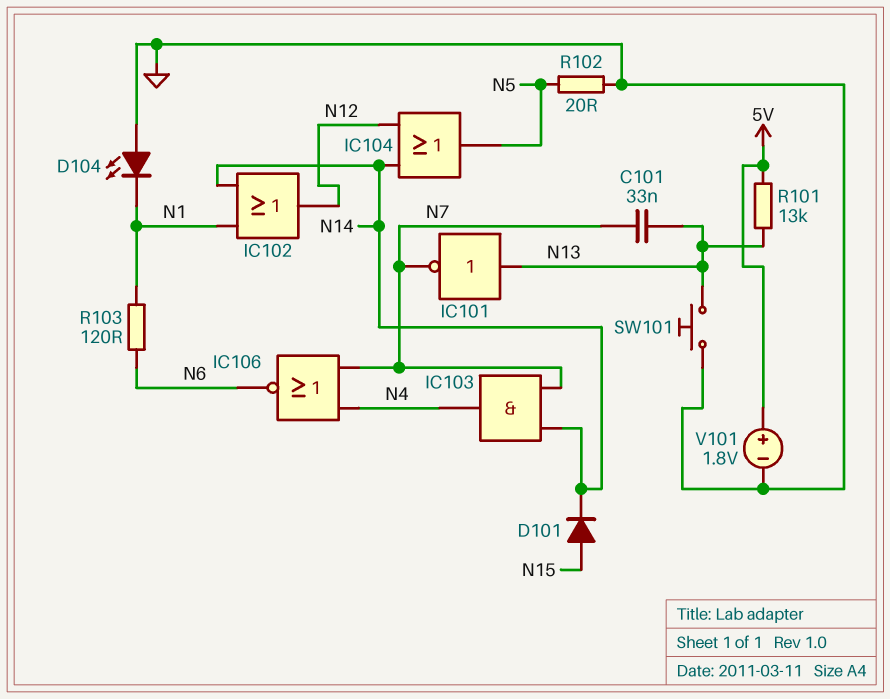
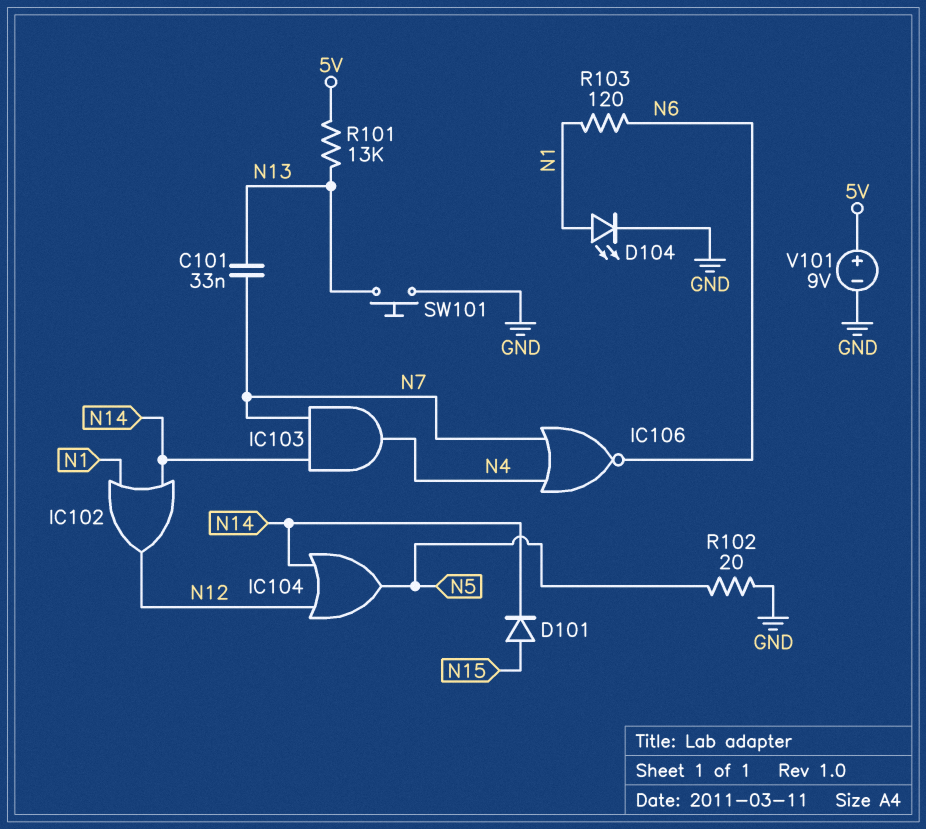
D104: LED (A GND, K N1) -> LED (A N1, K GND)
IC101: NOT (in N13, out N7) -> none
V101: 1.8V (plus 5V, minus GND) -> 9V (plus 5V, minus GND)

